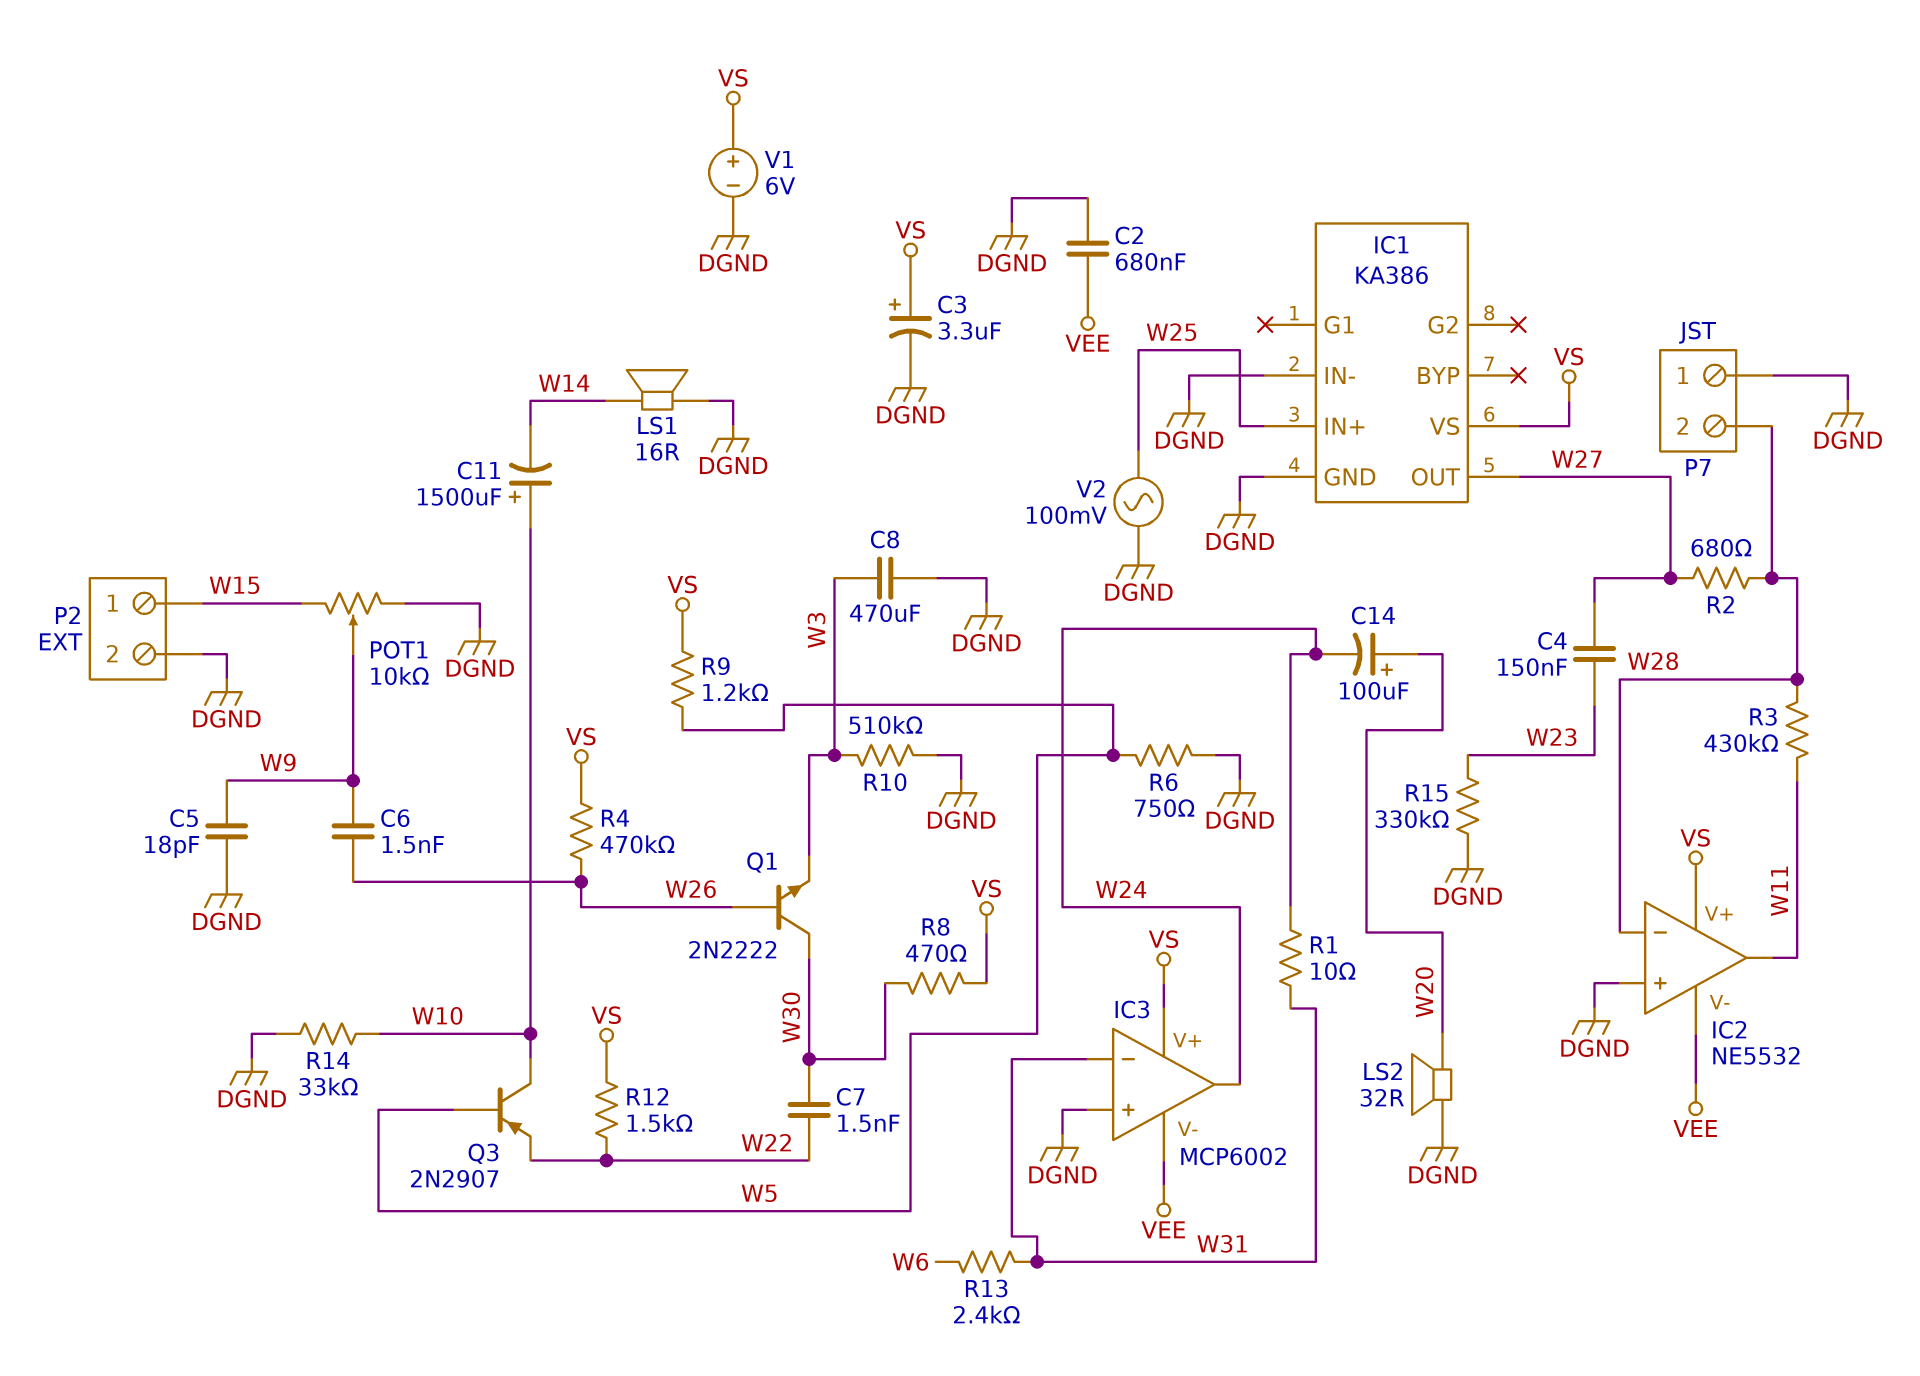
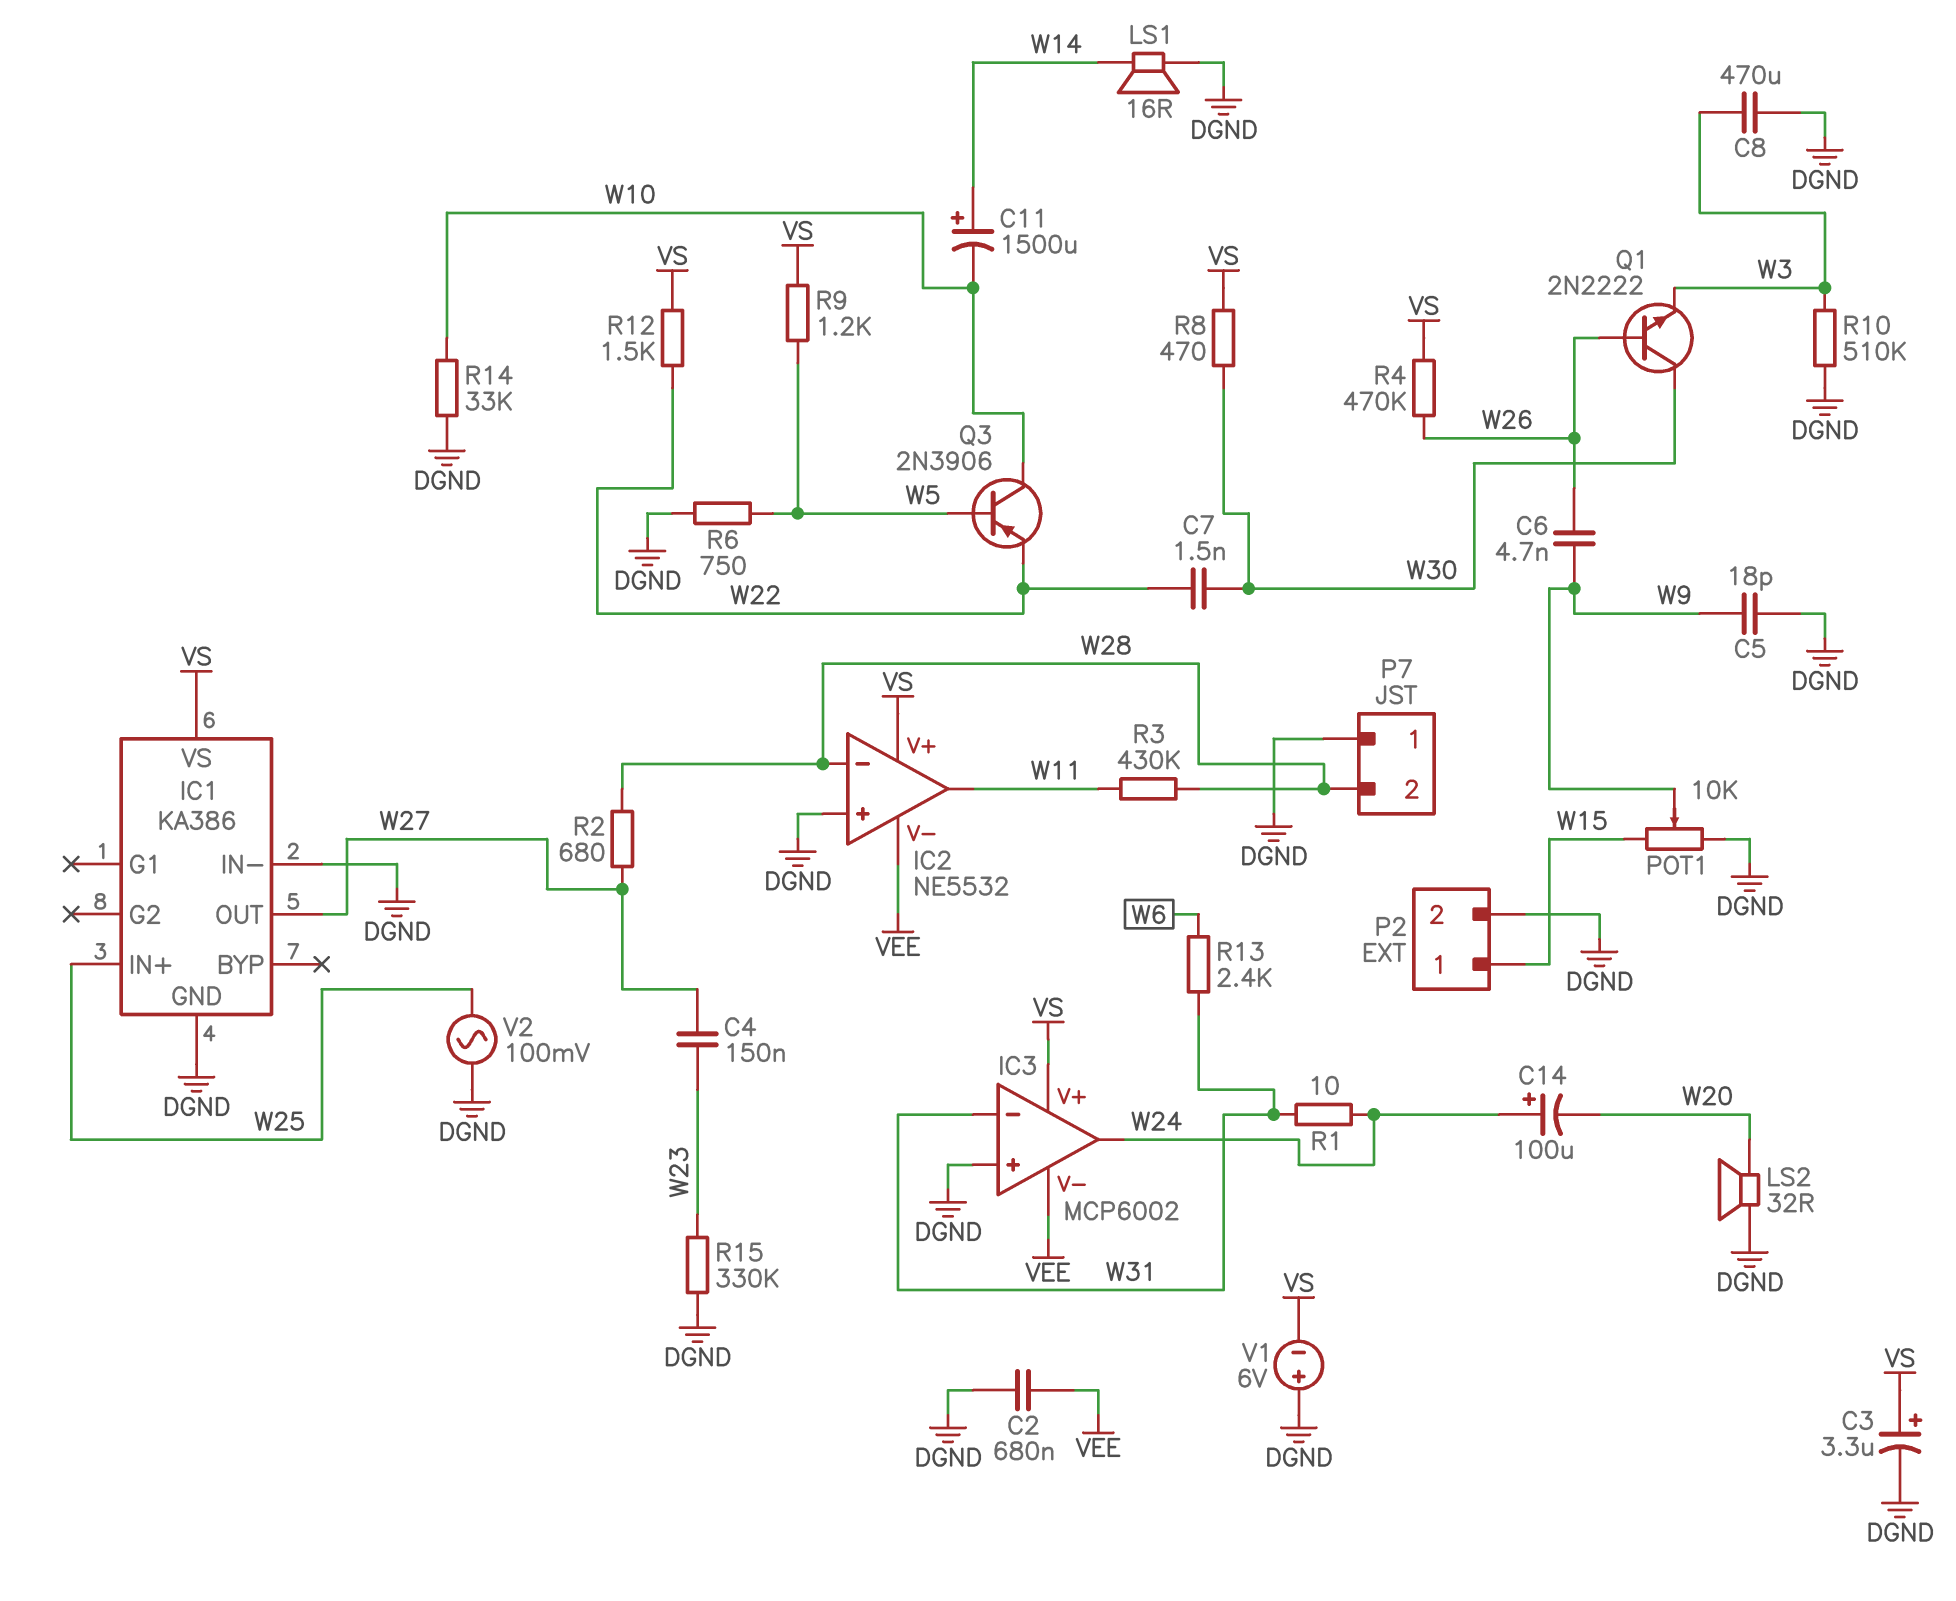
C6: 1.5nF (W9, W26) -> 4.7nF (W9, W26)
C11: 1500uF (plus W10, minus W14) -> 1500uF (plus W14, minus W10)
C14: 100uF (plus W20, minus W24) -> 100uF (plus W24, minus W20)
Q3: PNP 2N2907 (B W5, C W10, E W22) -> PNP 2N3906 (B W5, C W10, E W22)
V1: 6V (plus VS, minus DGND) -> 6V (plus DGND, minus VS)

